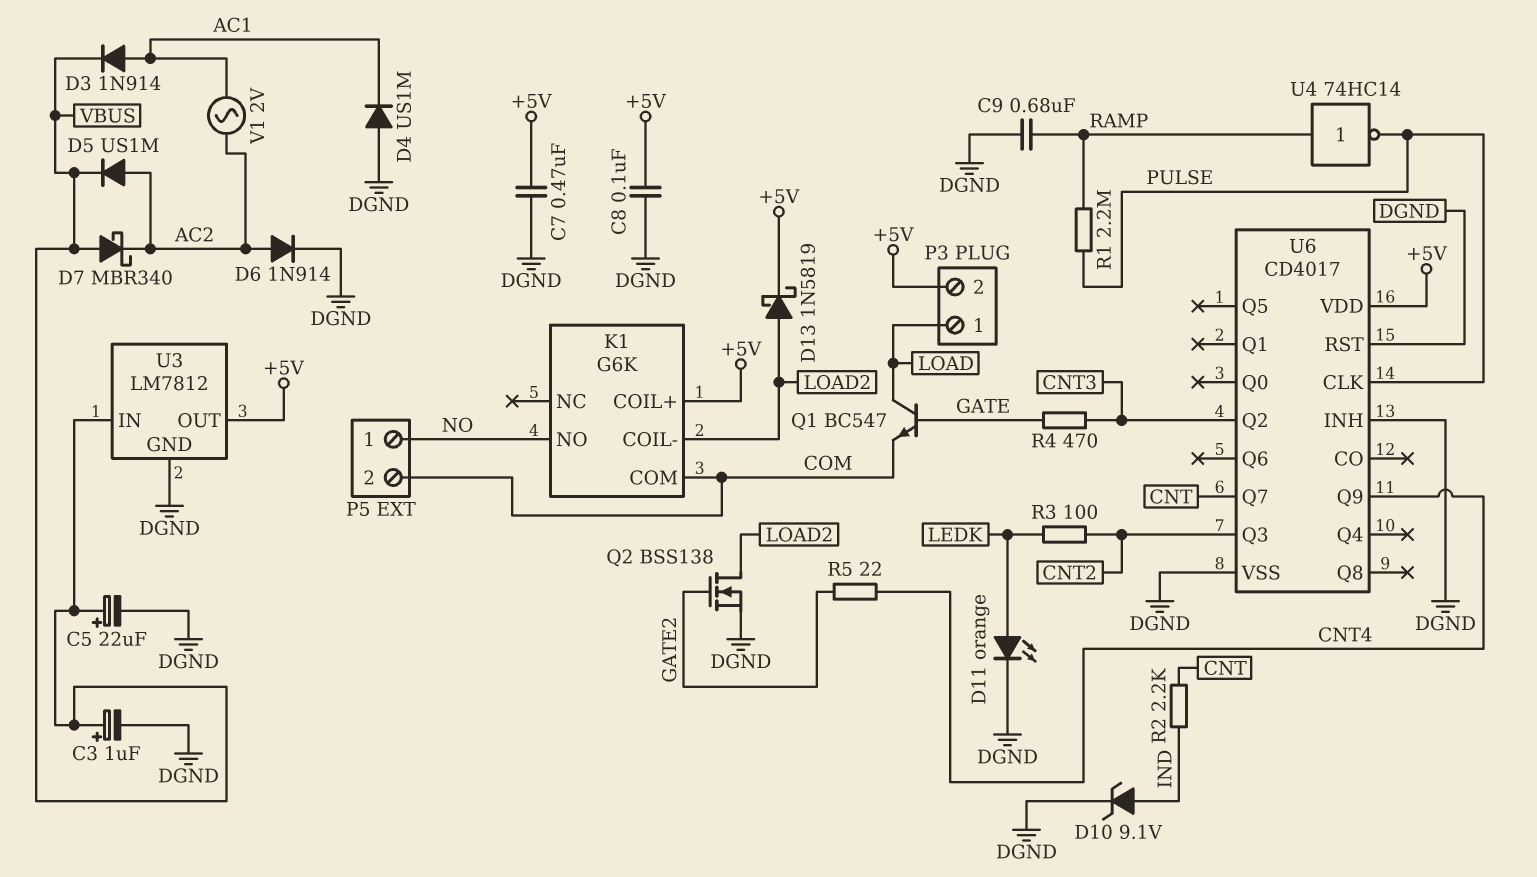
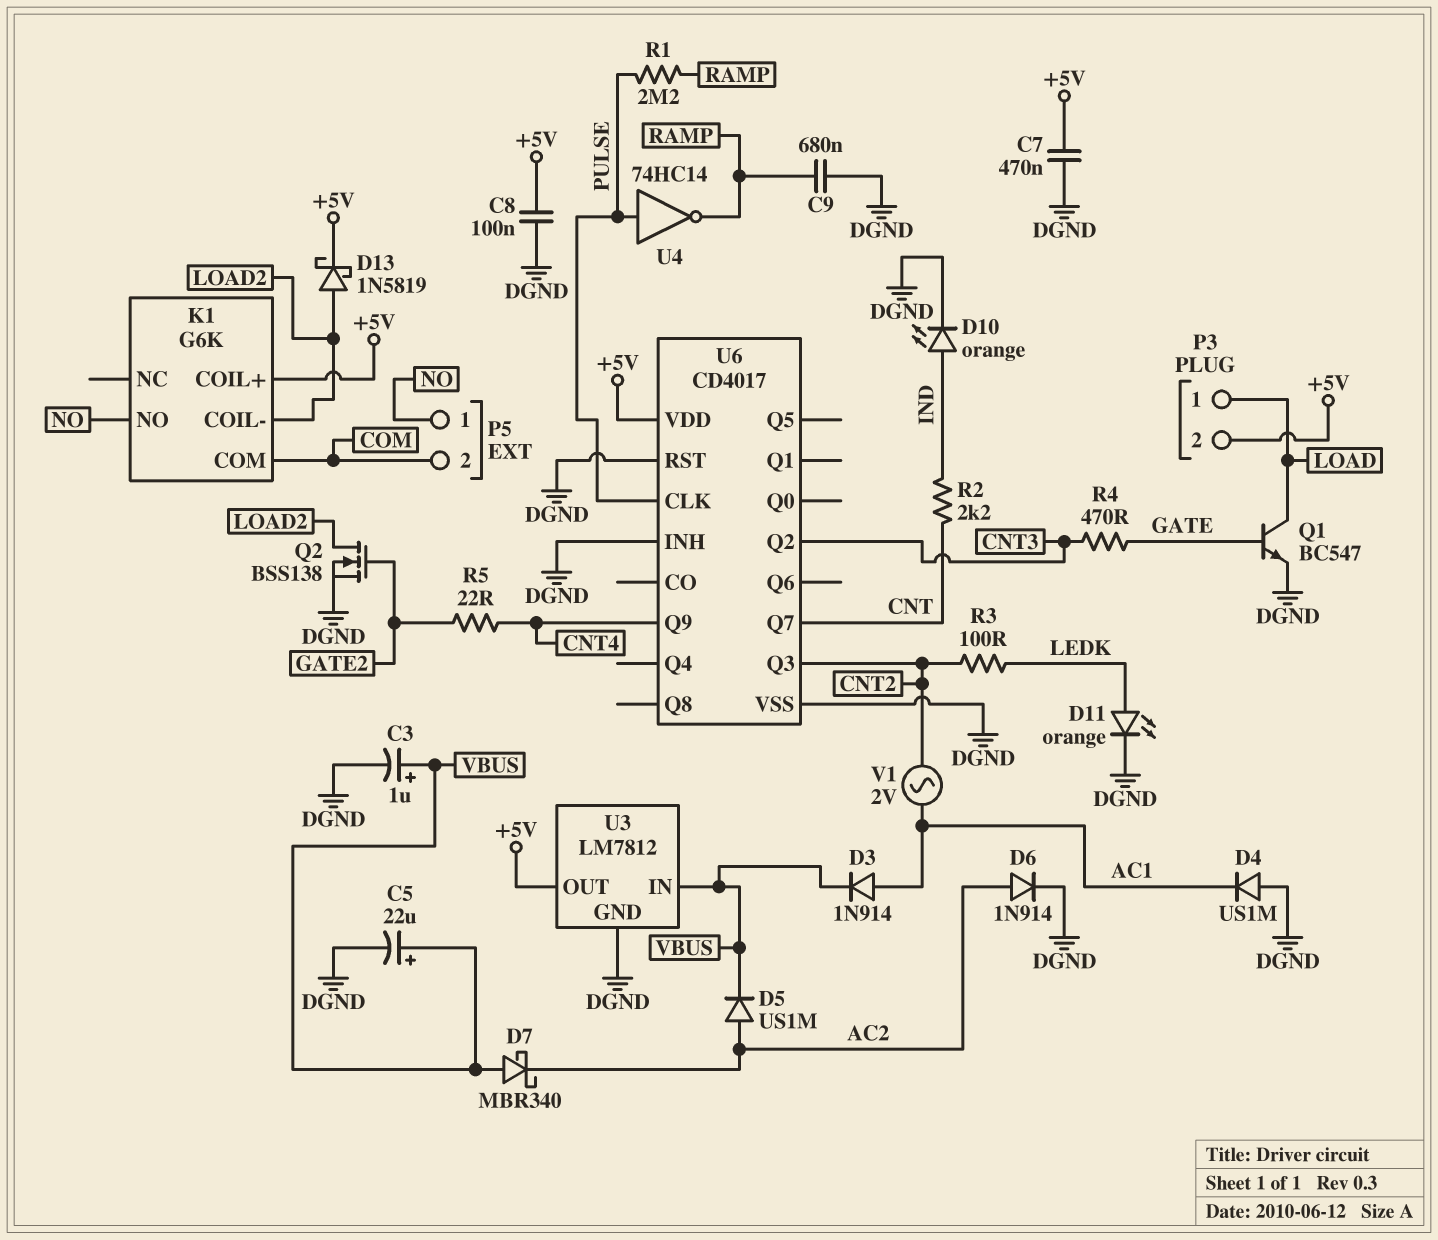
D10: zener 9.1V (A IND, K DGND) -> LED orange (A IND, K DGND)
Q1: NPN BC547 (B GATE, C LOAD, E COM) -> NPN BC547 (B GATE, C LOAD, E DGND)
U4: NOT 74HC14 (in RAMP, out PULSE) -> NOT 74HC14 (in PULSE, out RAMP)
V1: AC 2V (AC1, AC2) -> AC 2V (AC1, CNT2)

